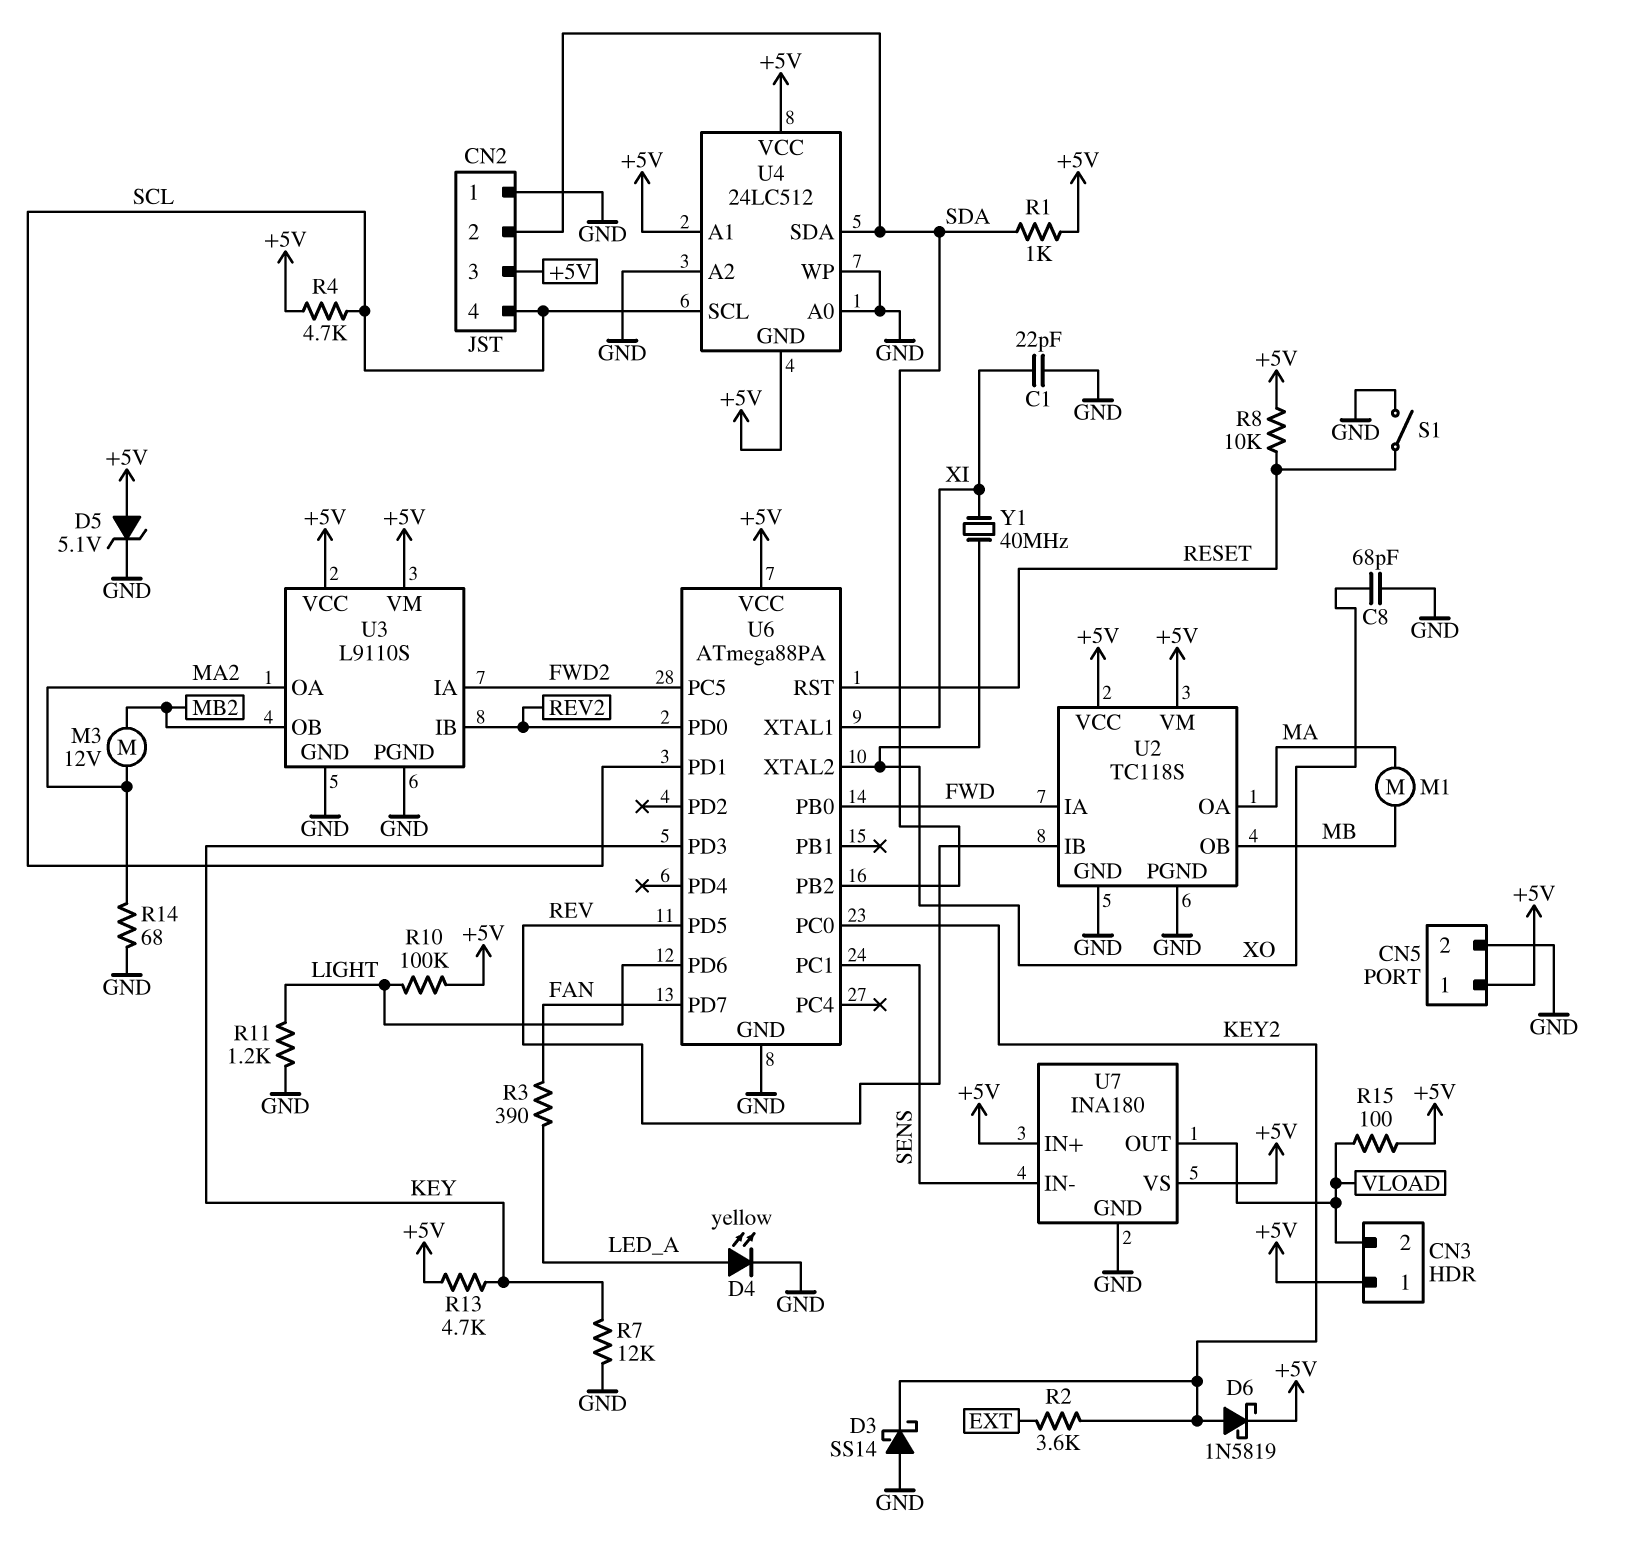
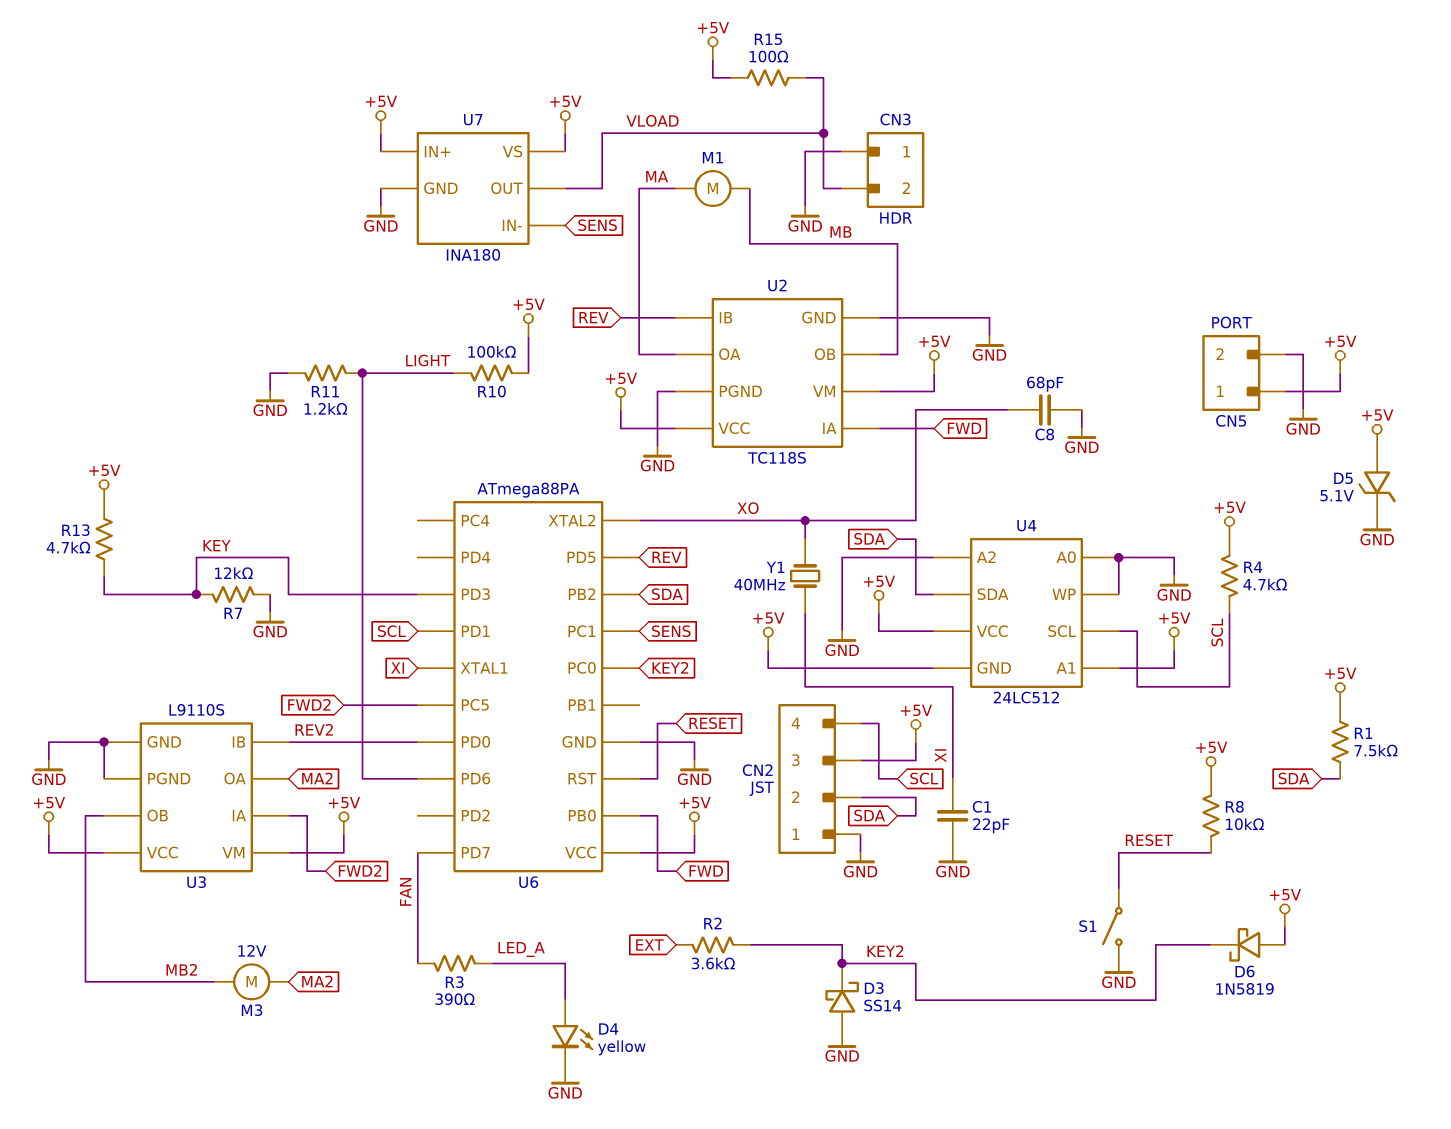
CN3 pin 1: +5V -> GND
D6: schottky 1N5819 (A KEY2, K +5V) -> schottky 1N5819 (A +5V, K KEY2)
R1: 1k (+5V, SDA) -> 7.5k (+5V, SDA)
R14: 68 (GND, MA2) -> none

